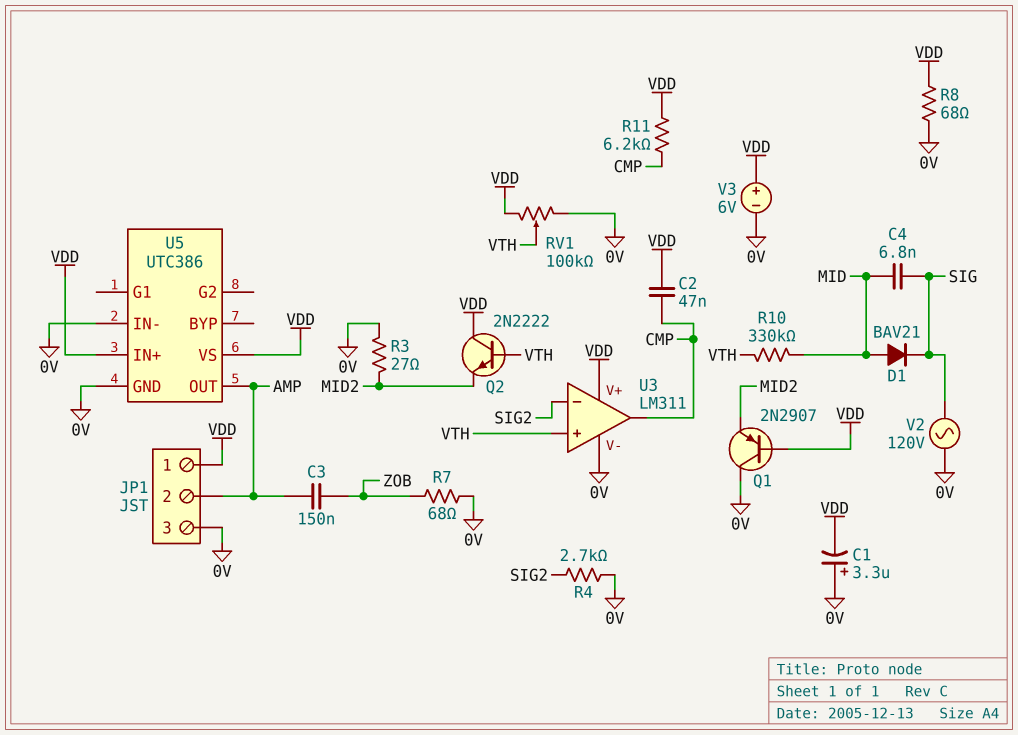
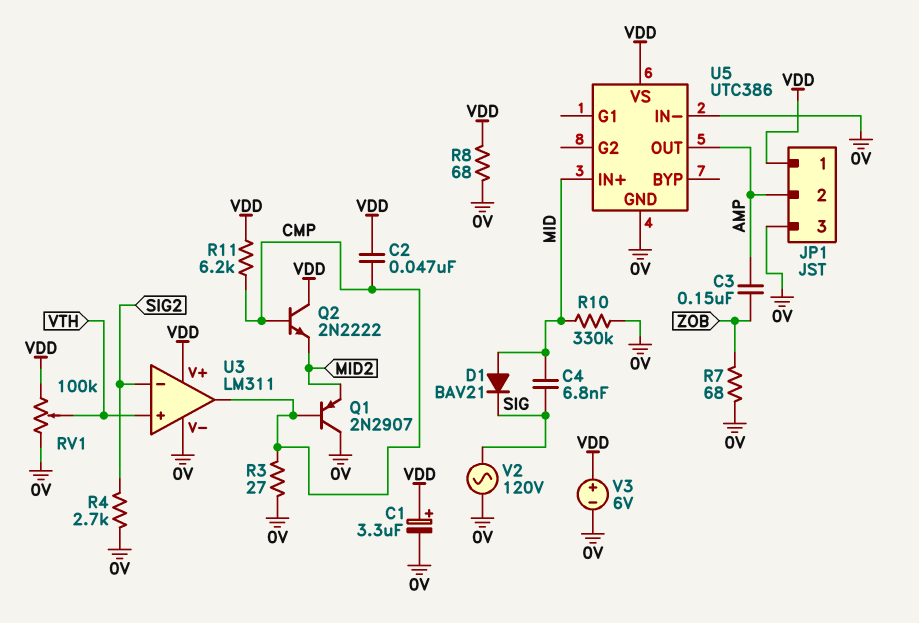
C1: 3.3uF (plus 0V, minus VDD) -> 3.3uF (plus VDD, minus 0V)
Q1: PNP 2N2907 (B VDD, C 0V, E MID2) -> PNP 2N2907 (B CMP, C 0V, E MID2)
Q2: NPN 2N2222 (B VTH, C VDD, E MID2) -> NPN 2N2222 (B CMP, C VDD, E MID2)
R3: 27 (0V, MID2) -> 27 (0V, CMP)
R10: 330k (MID, VTH) -> 330k (0V, MID)
U5 pin IN+: VDD -> MID

